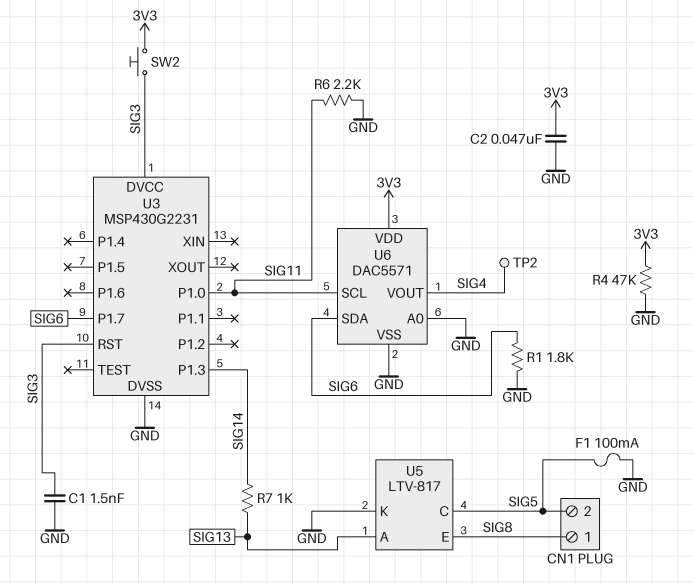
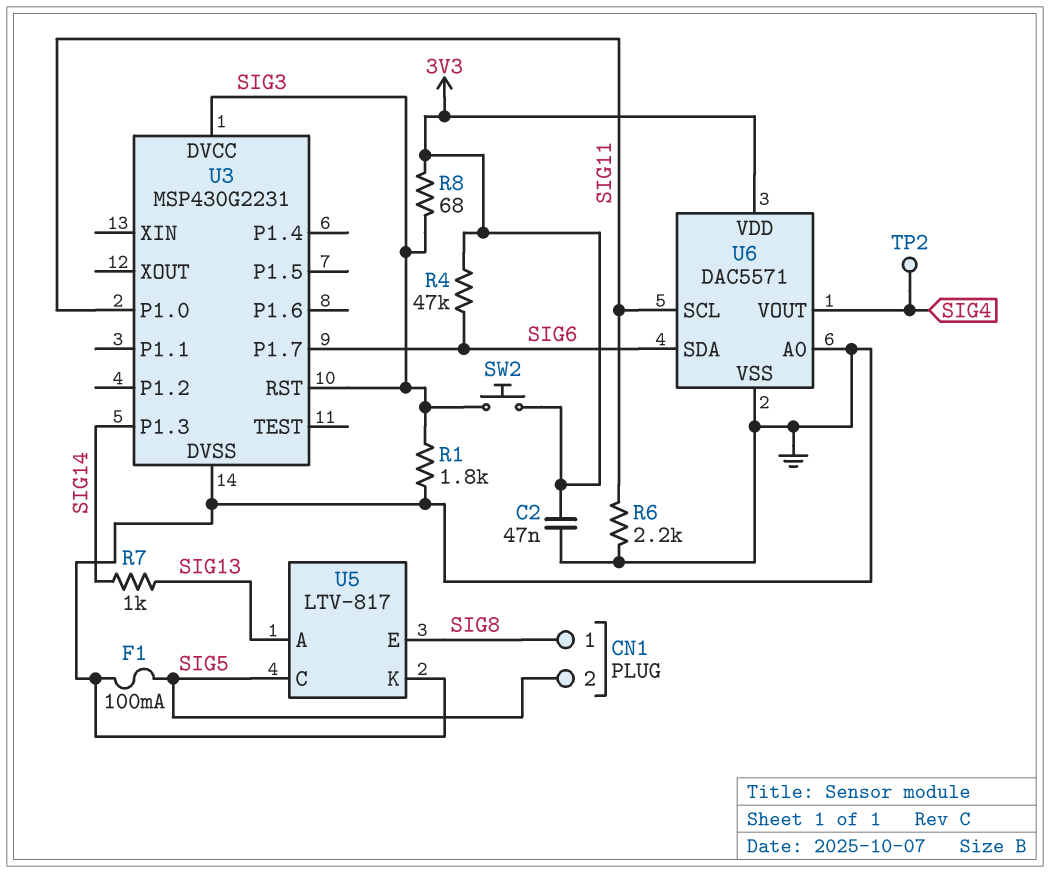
C1: 1.5nF (GND, SIG3) -> none
R1: 1.8k (GND, SIG6) -> 1.8k (GND, SIG3)
R4: 47k (3V3, GND) -> 47k (3V3, SIG6)
R8: none -> 68 (3V3, SIG3)

